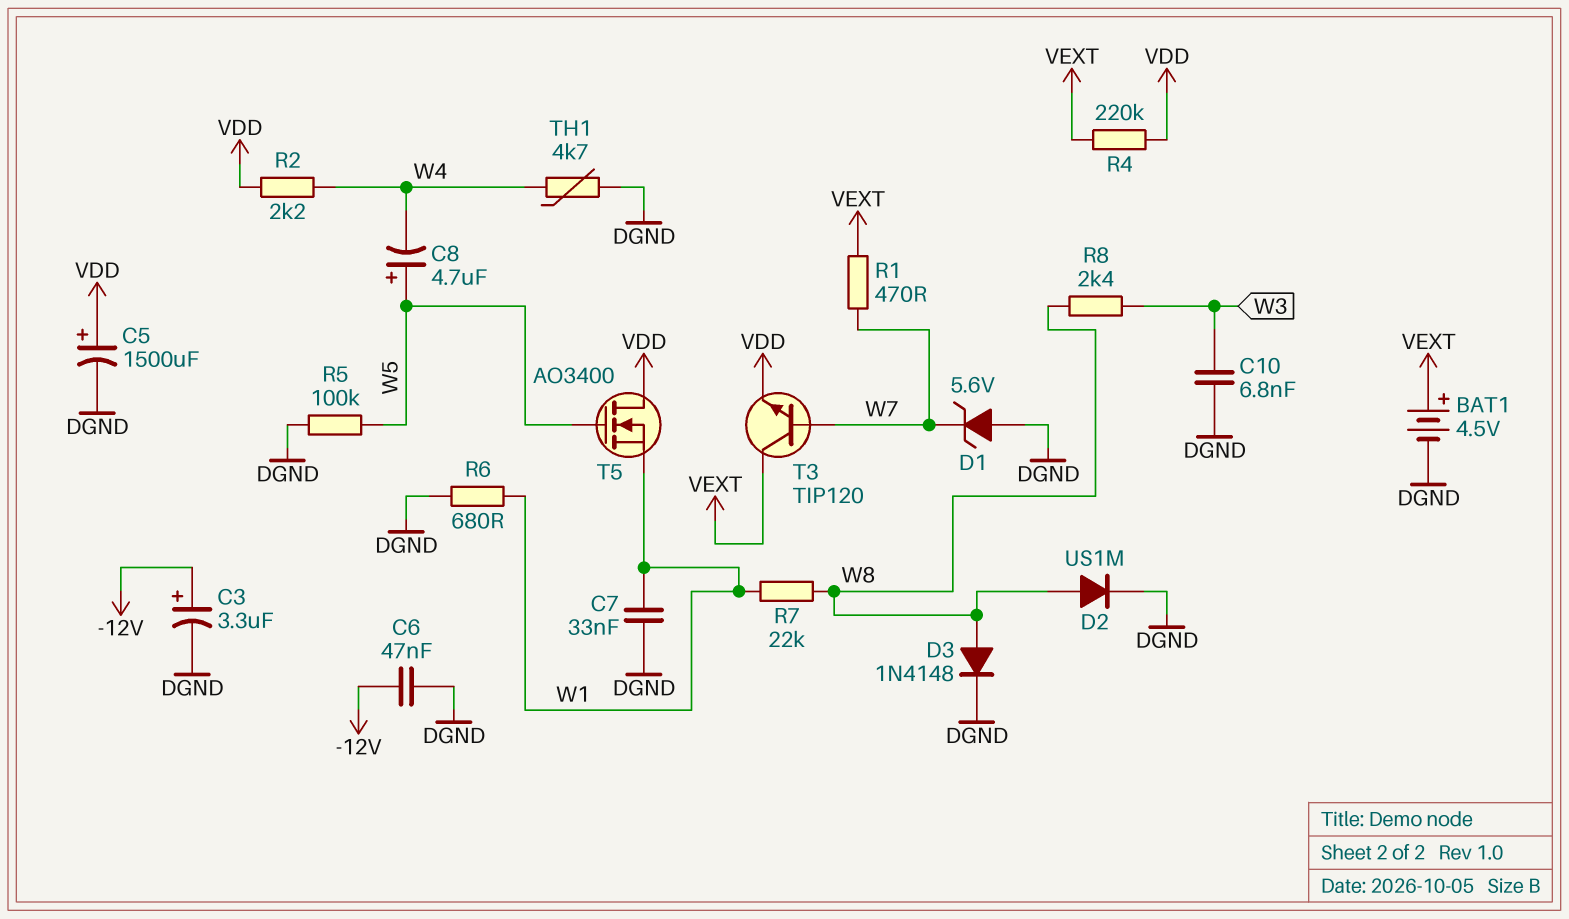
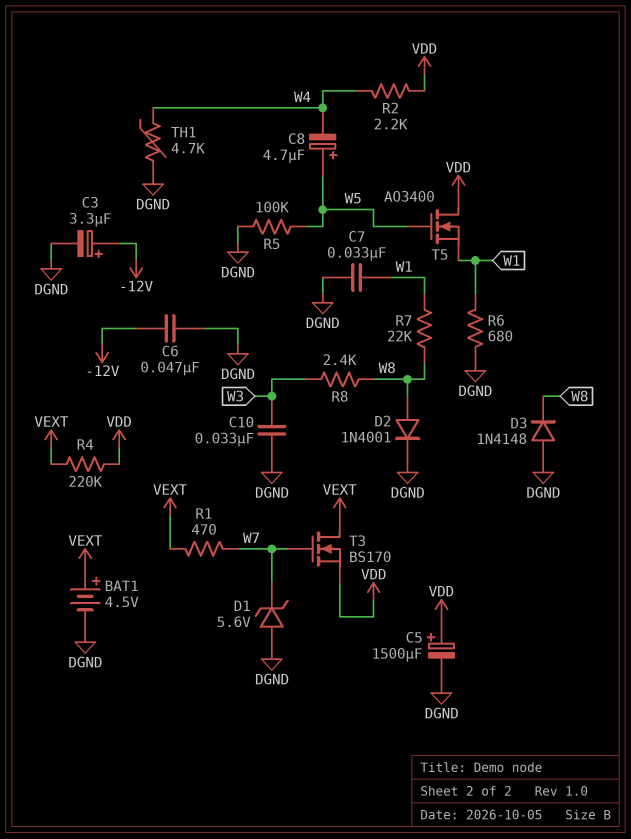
C10: 6.8nF (DGND, W3) -> 33nF (DGND, W3)
D2: diode US1M (A W8, K DGND) -> diode 1N4001 (A W8, K DGND)
D3: diode 1N4148 (A W8, K DGND) -> diode 1N4148 (A DGND, K W8)
T3: NPN TIP120 (B W7, C VEXT, E VDD) -> NMOS BS170 (G W7, D VEXT, S VDD)

